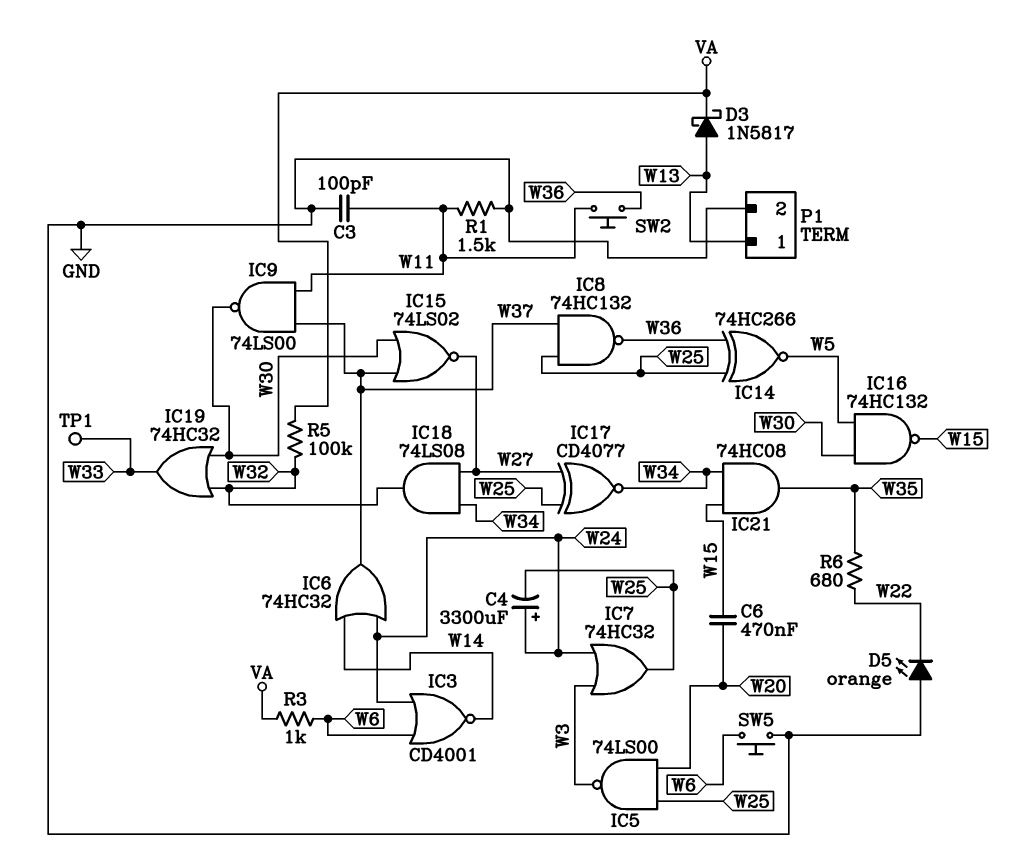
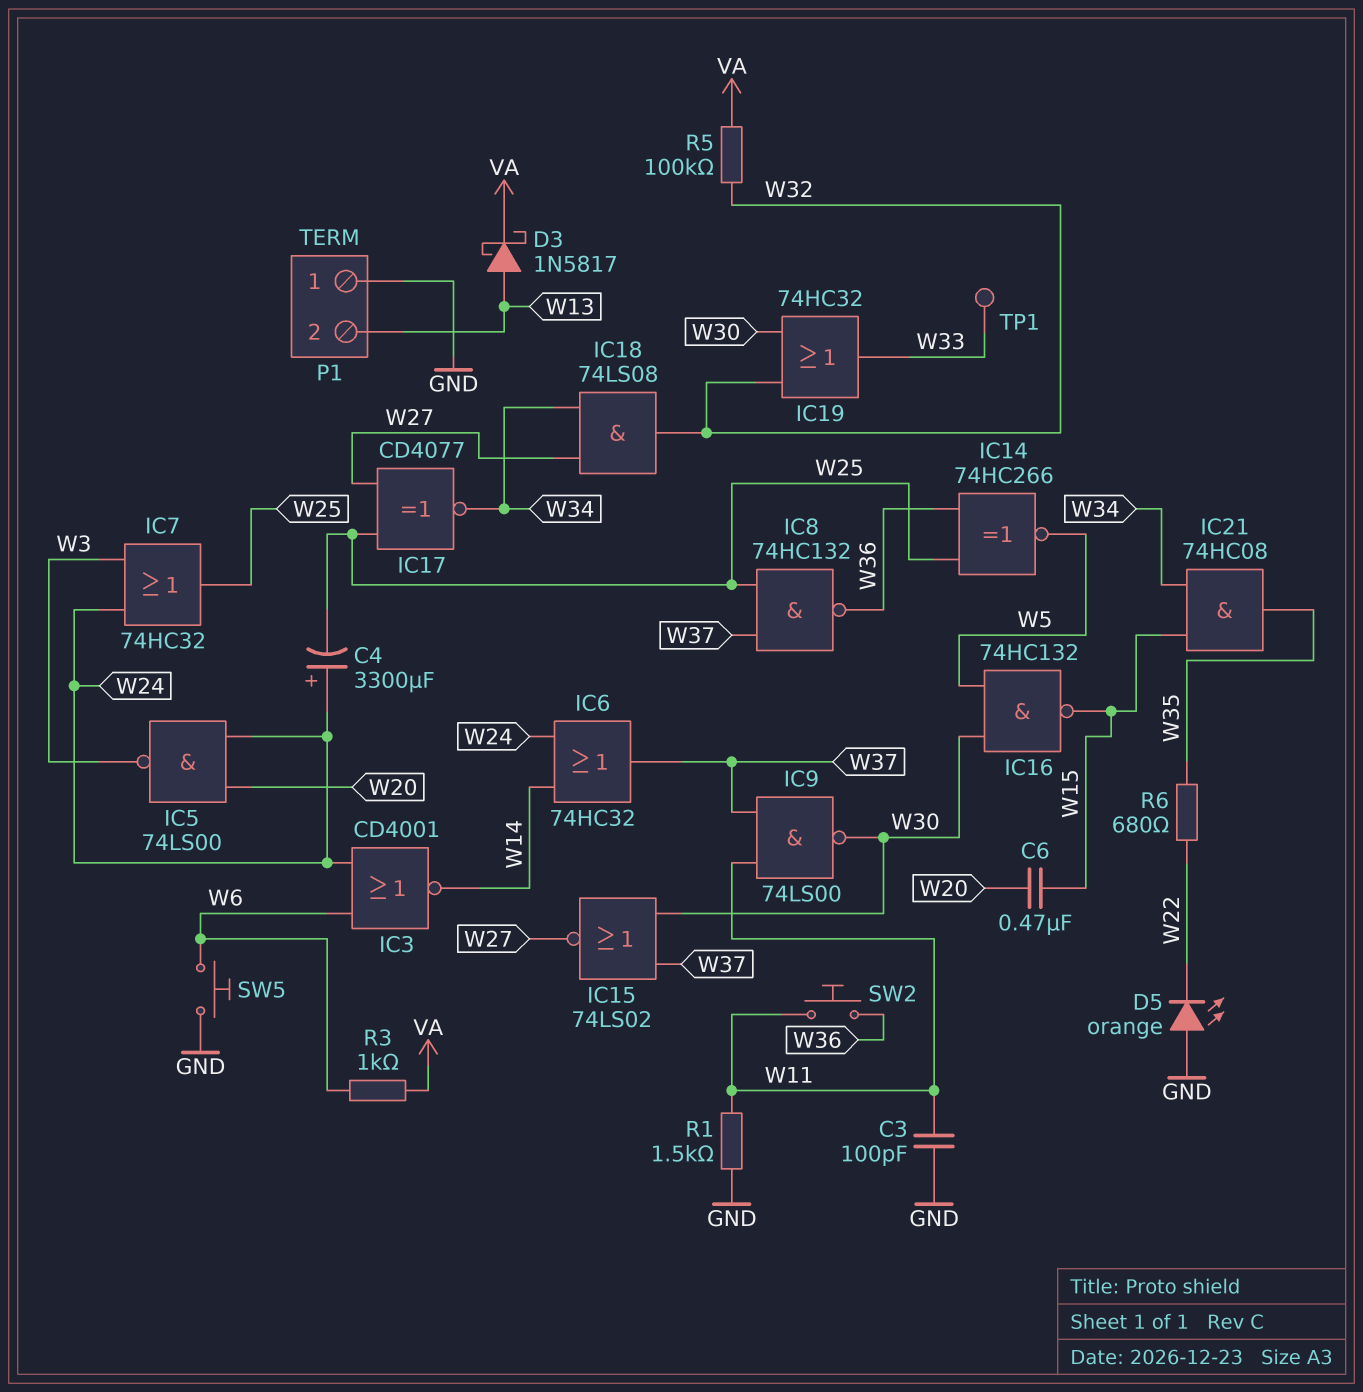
IC5: NAND 74LS00 (in W20, in W25, out W3) -> NAND 74LS00 (in W20, in W24, out W3)
P1 pin 1: W13 -> GND
P1 pin 2: GND -> W13

